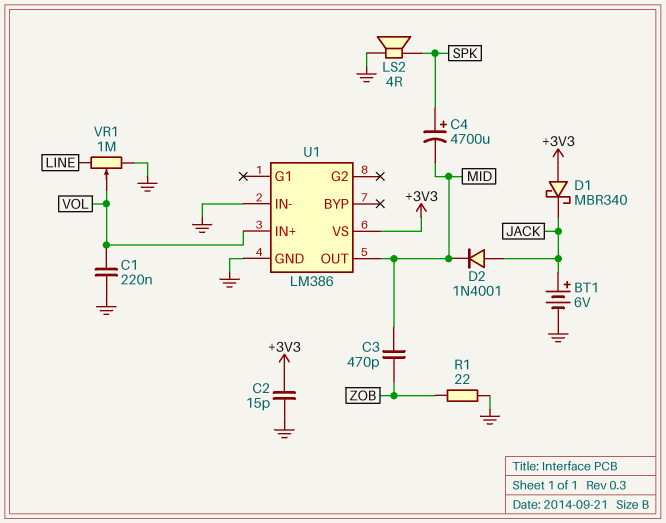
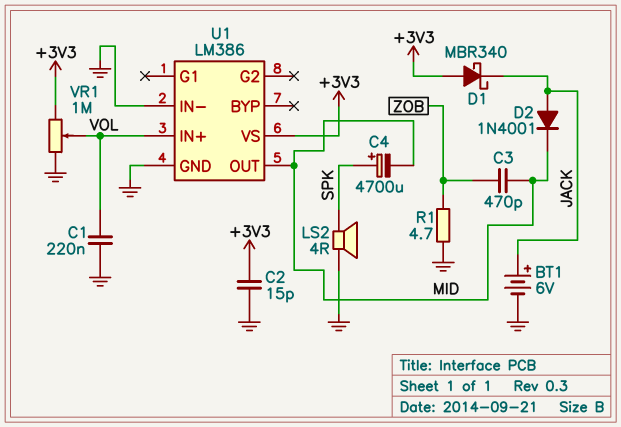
R1: 22 (GND, ZOB) -> 4.7 (GND, ZOB)
VR1: 1M (GND, LINE, wiper VOL) -> 1M (+3V3, GND, wiper VOL)

